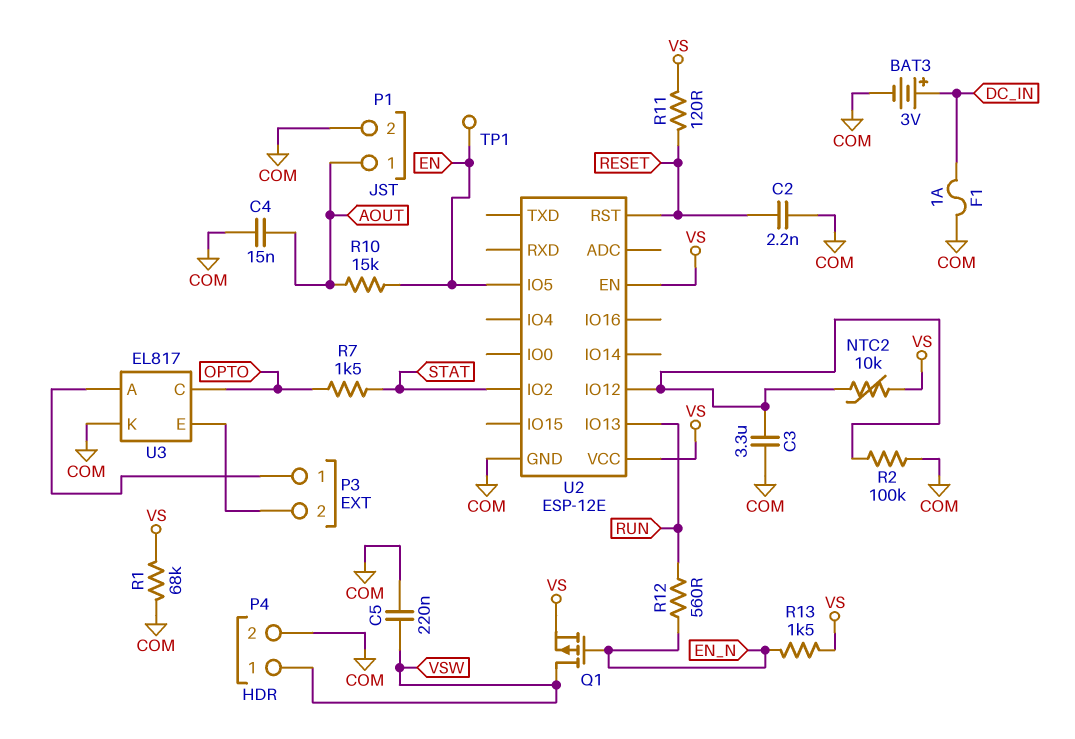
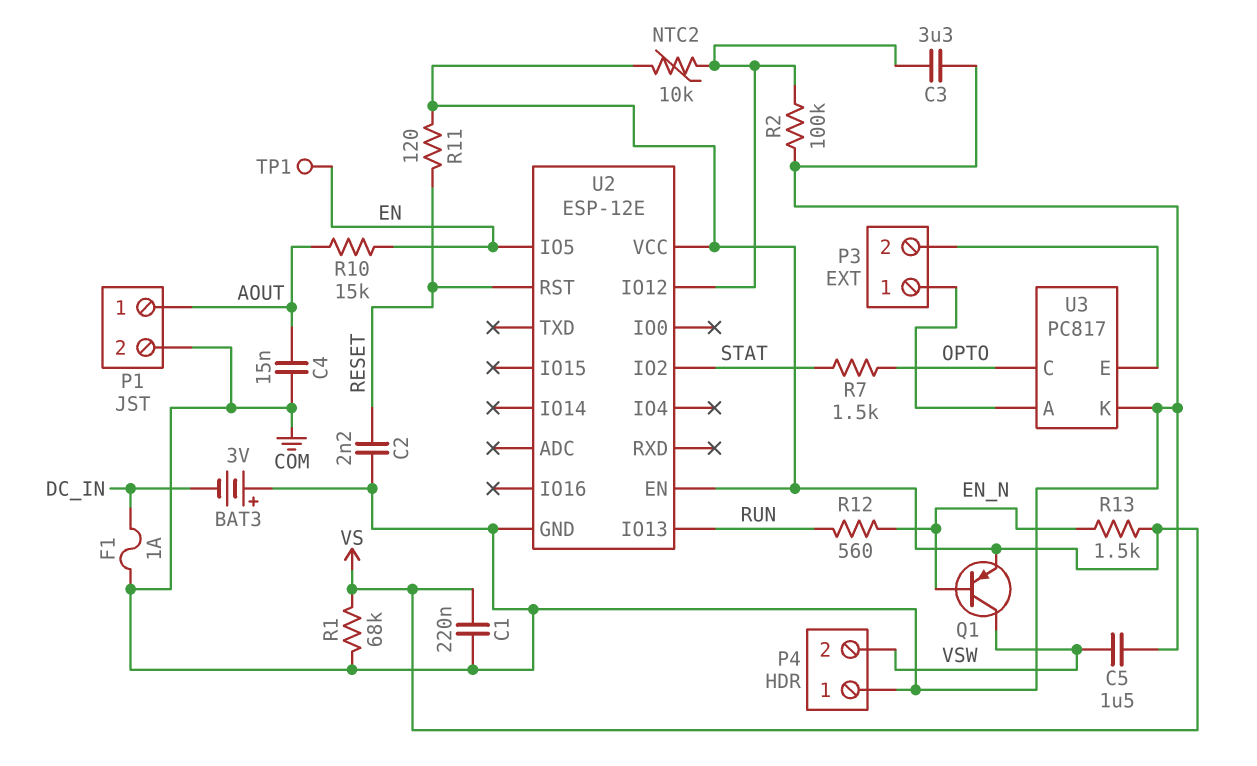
BAT3: 3V (plus DC_IN, minus COM) -> 3V (plus COM, minus DC_IN)
C1: none -> 220nF (COM, VS)
C5: 220nF (COM, VSW) -> 1.5uF (COM, VSW)
P4 pin 1: VSW -> COM
P4 pin 2: COM -> VSW
Q1: PMOS (G EN_N, D VSW, S VS) -> PNP (B EN_N, C VSW, E VS)
U3: EL817 -> PC817

